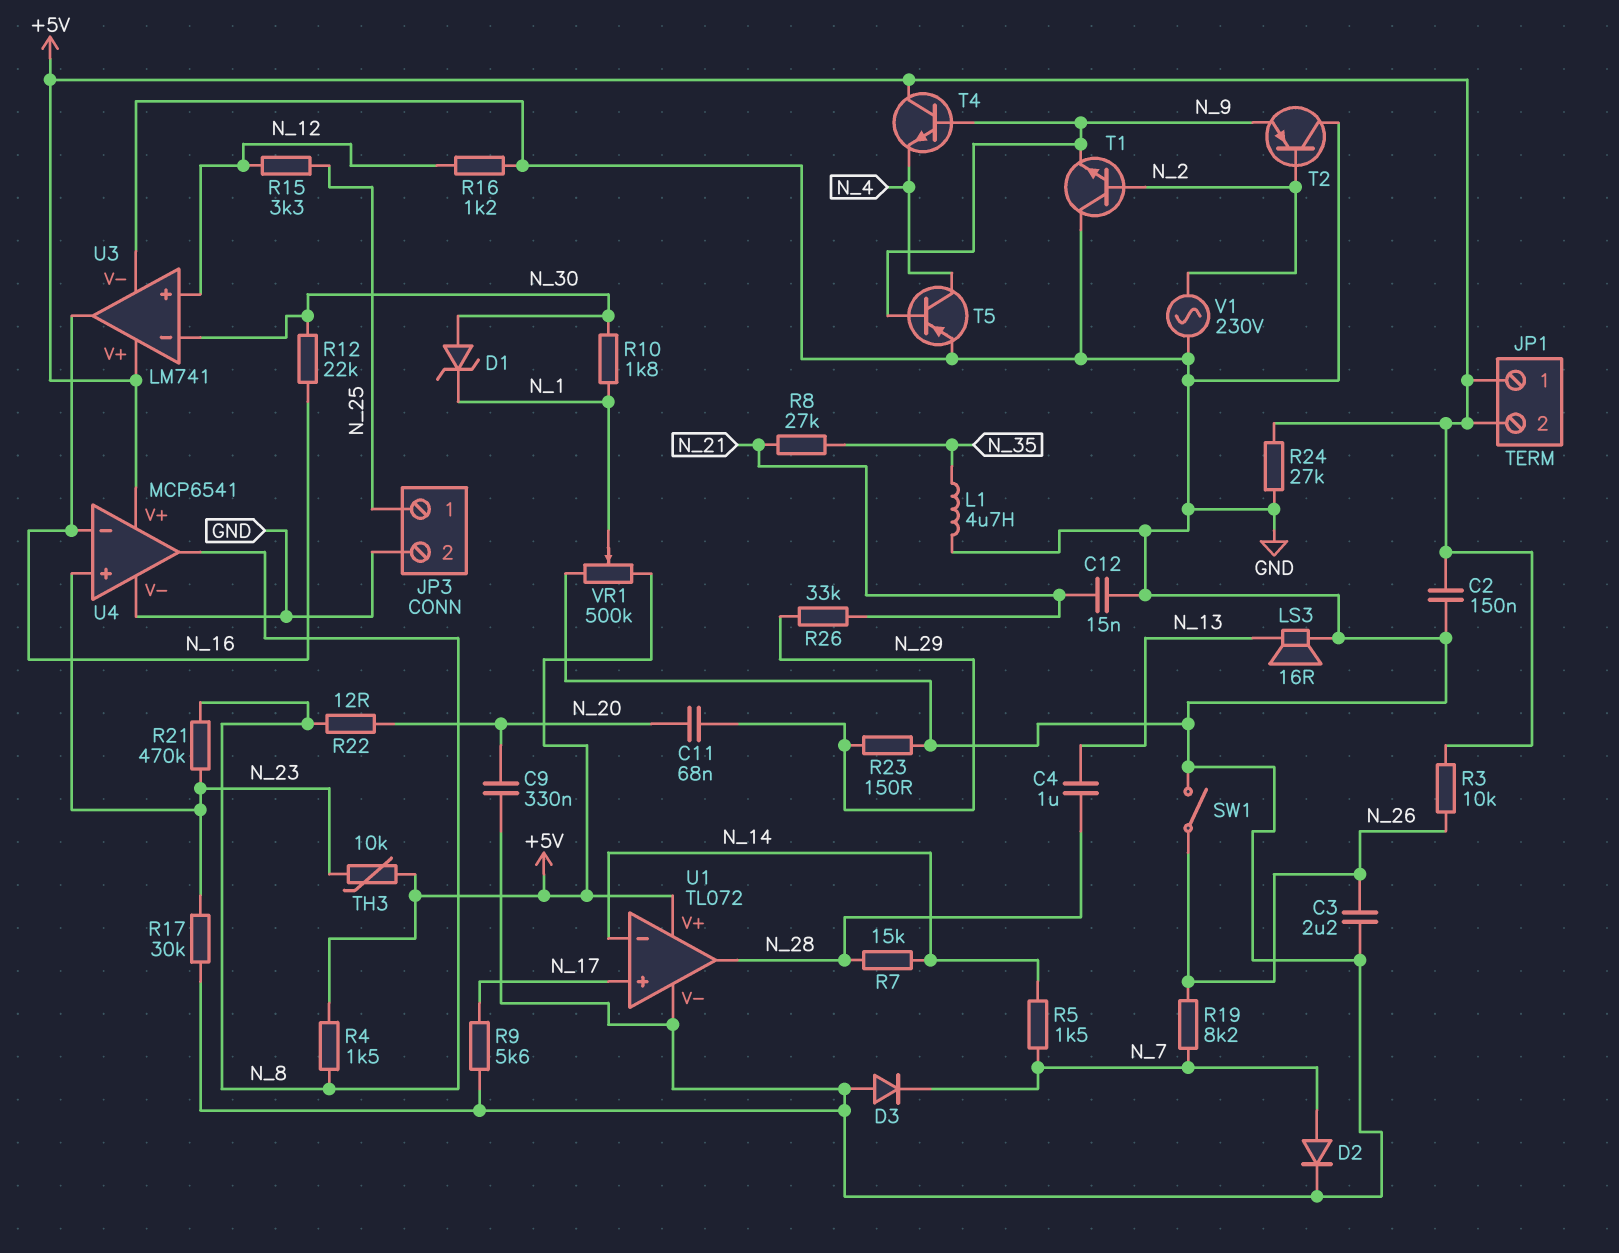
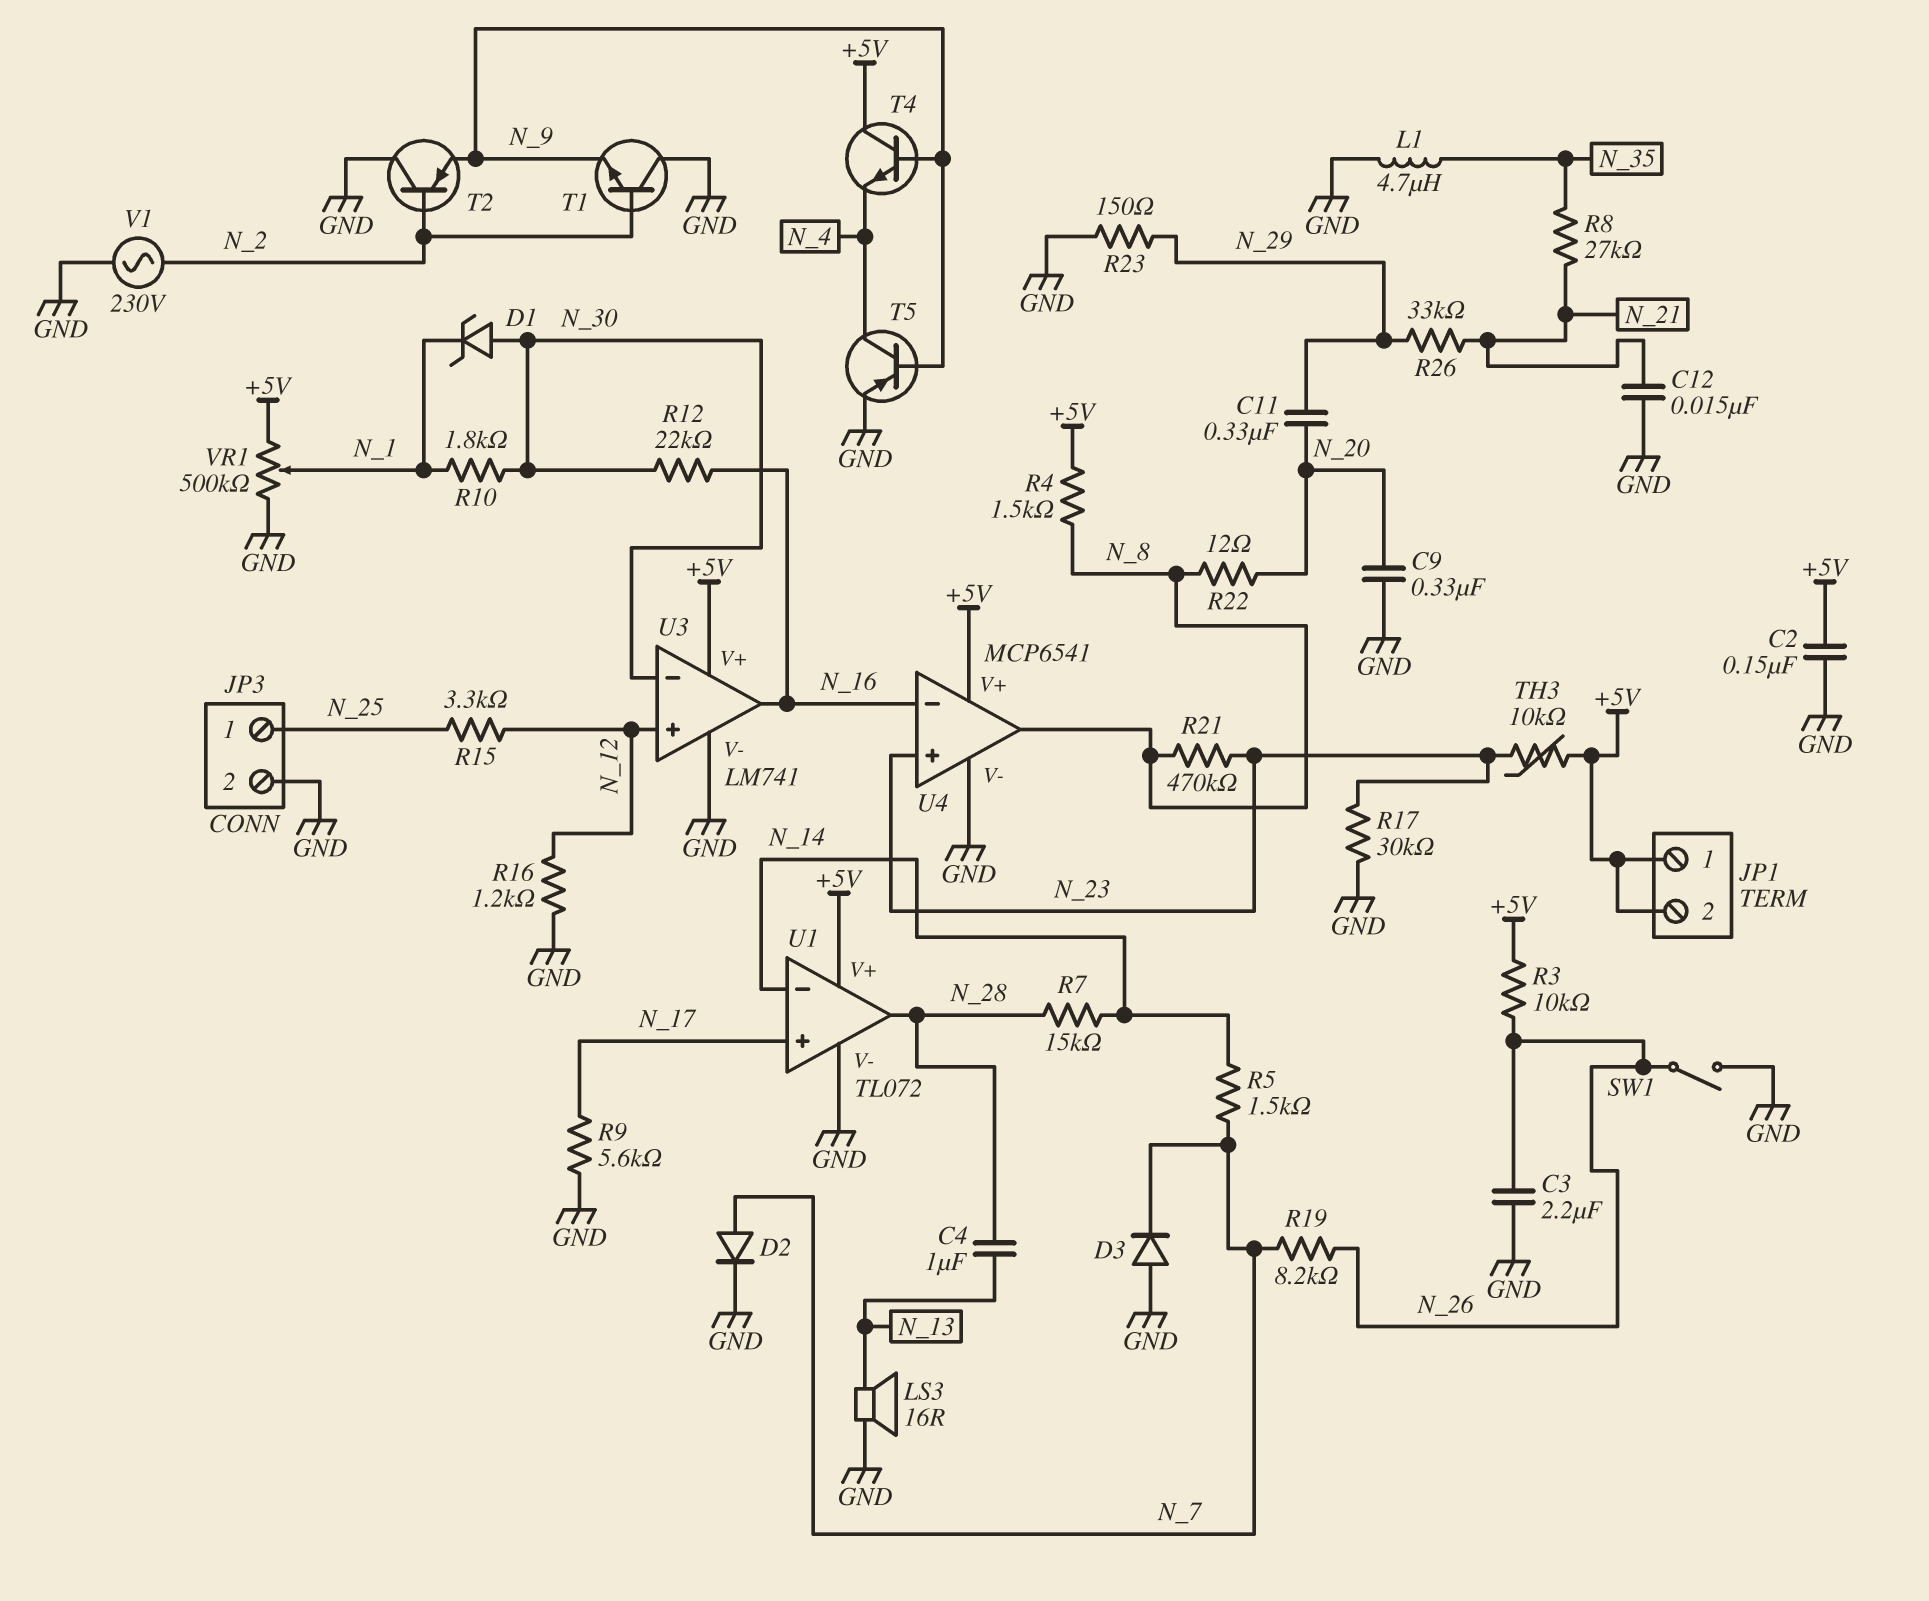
C11: 68nF (N_20, N_29) -> 330nF (N_20, N_29)
R24: 27k (+5V, GND) -> none

